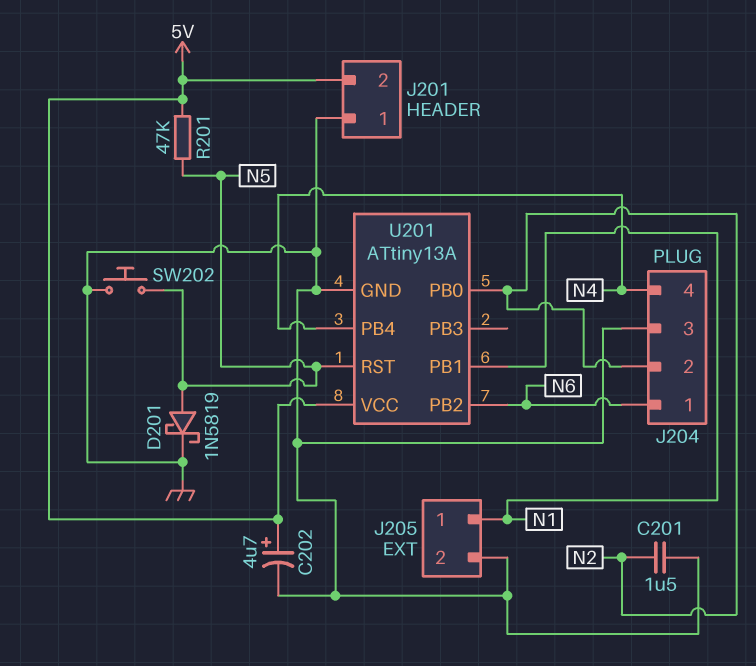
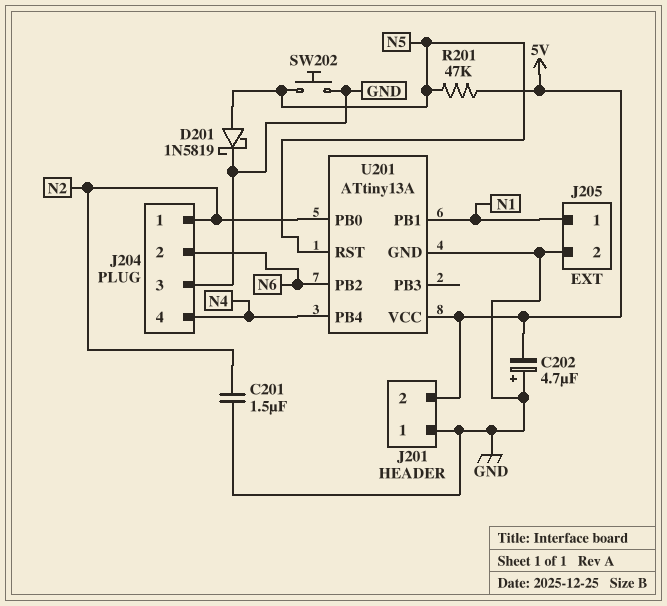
C202: 4.7uF (plus 5V, minus GND) -> 4.7uF (plus GND, minus 5V)
J204 pin 1: N6 -> N2
J204 pin 2: N2 -> N6

